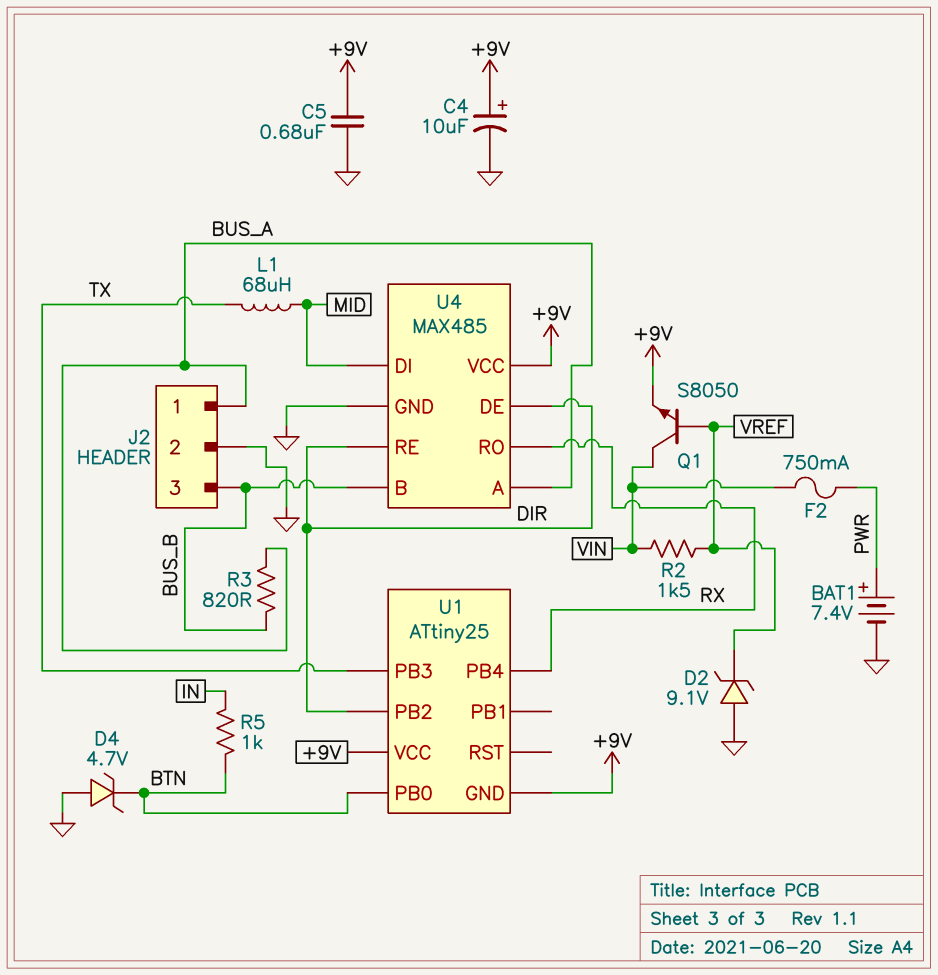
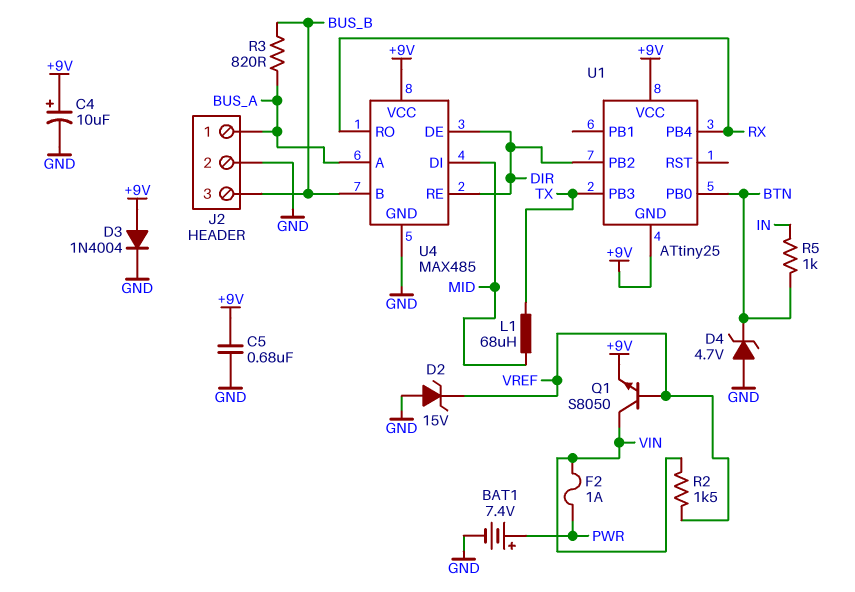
D2: zener 9.1V (A GND, K VREF) -> zener 15V (A GND, K VREF)
D3: none -> diode 1N4004 (A +9V, K GND)
F2: 750mA (PWR, VIN) -> 1A (PWR, VIN)

